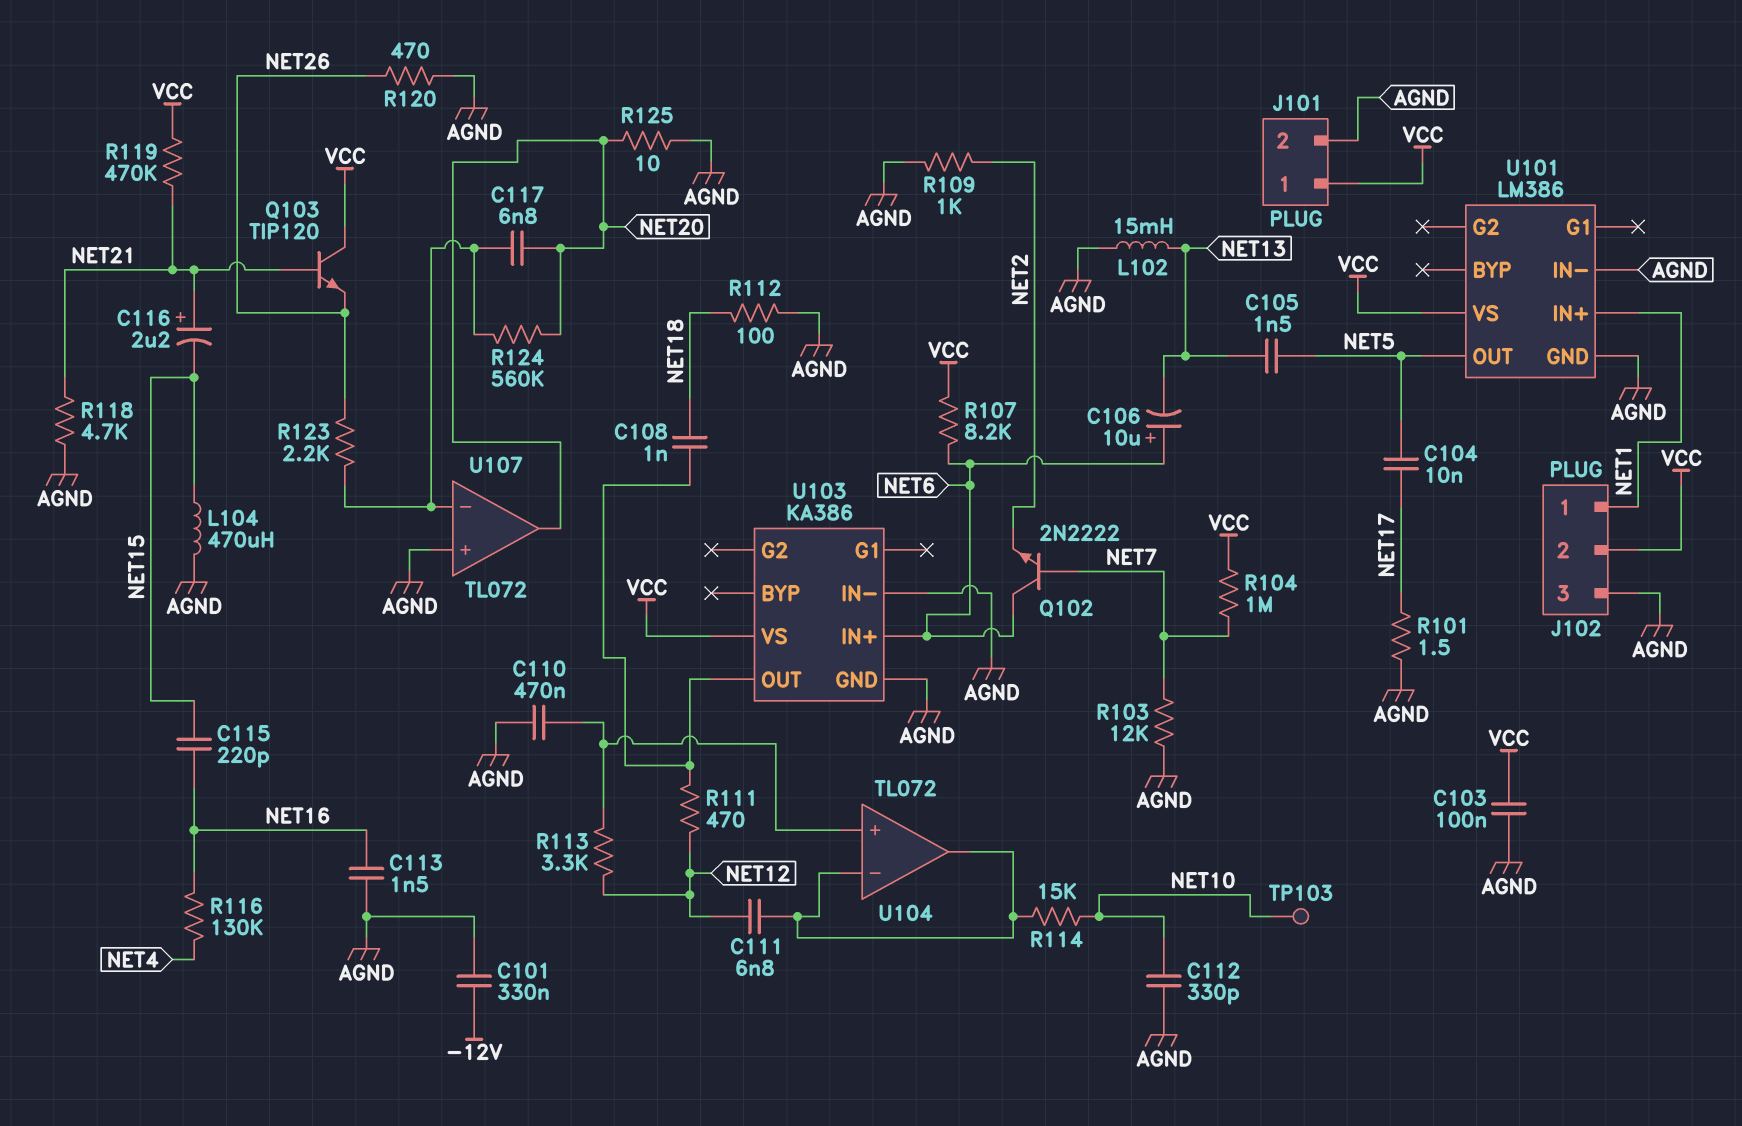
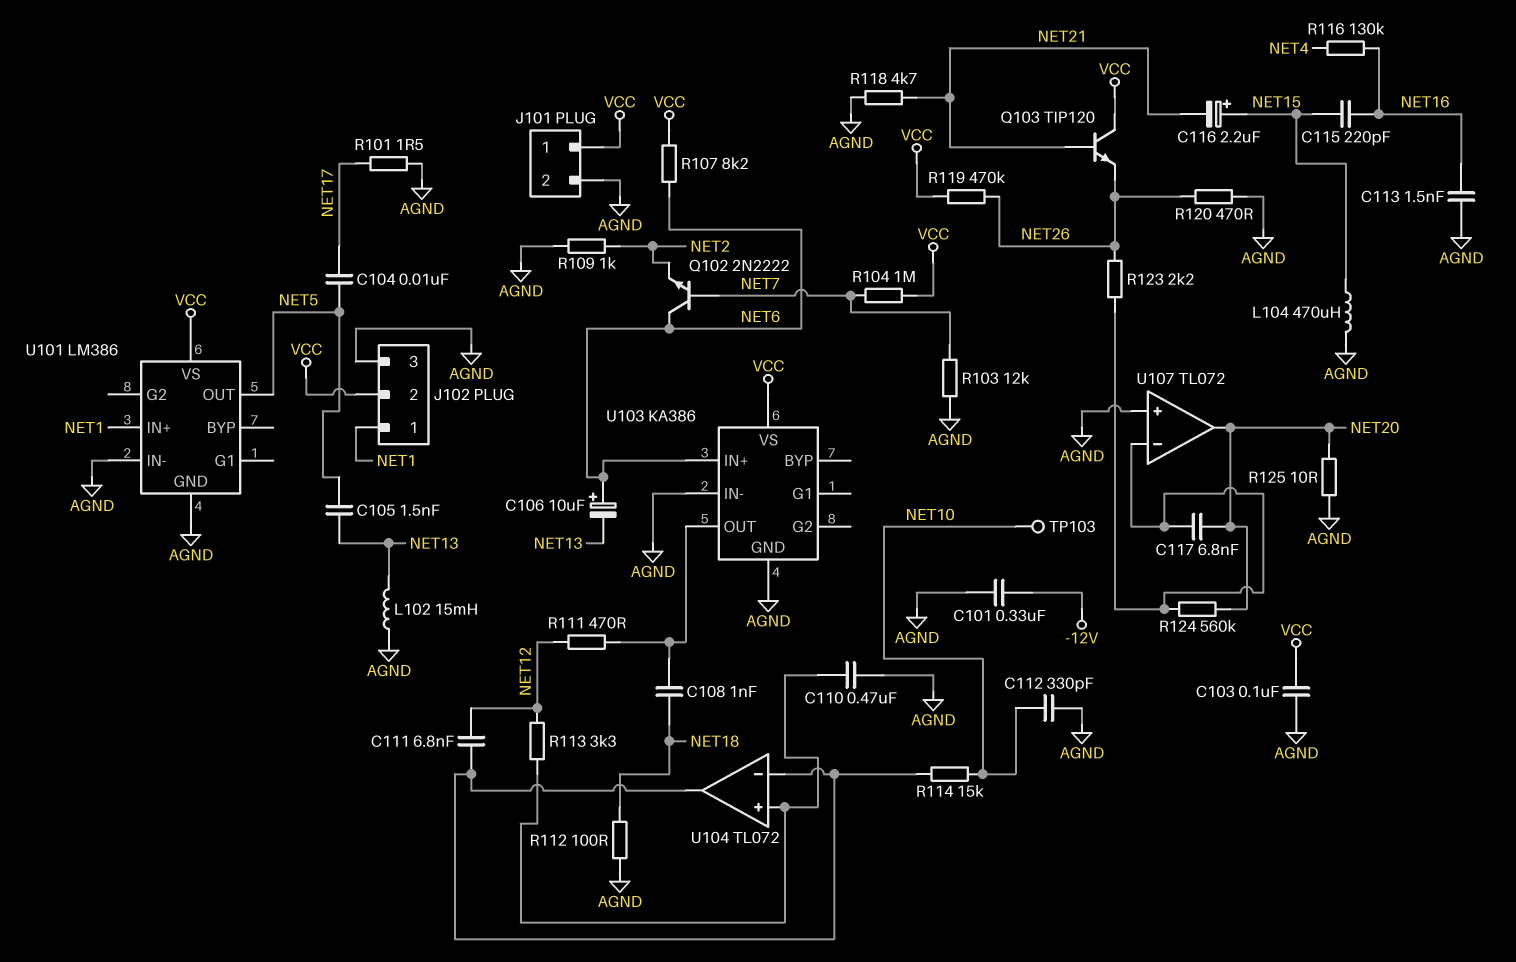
C116: 2.2uF (plus NET21, minus NET15) -> 2.2uF (plus NET15, minus NET21)
R119: 470k (NET21, VCC) -> 470k (NET26, VCC)

